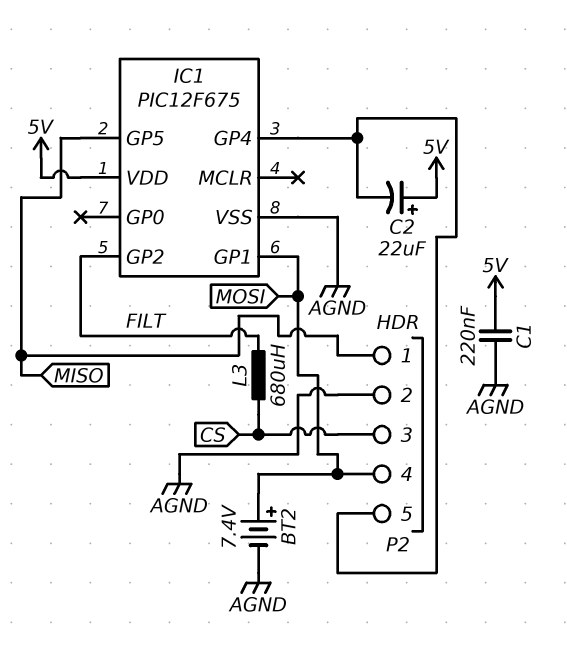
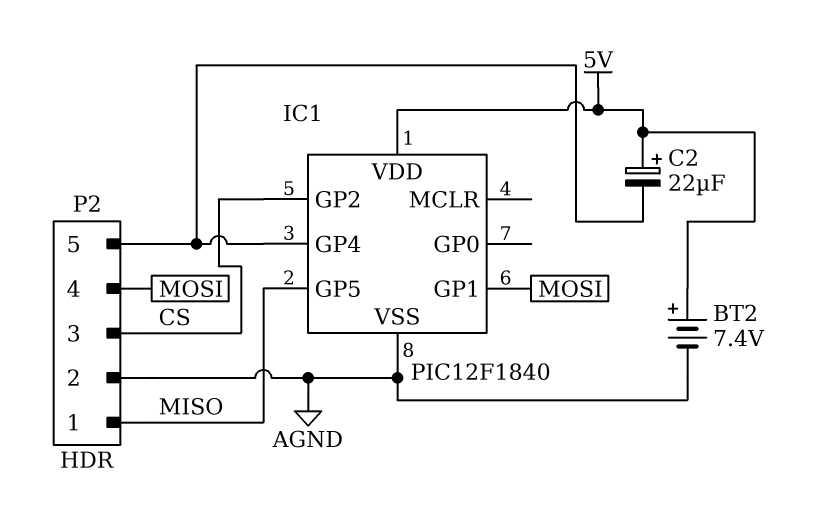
BT2: 7.4V (plus MOSI, minus AGND) -> 7.4V (plus 5V, minus AGND)
C1: 220nF (5V, AGND) -> none
IC1: PIC12F675 -> PIC12F1840
IC1 pin GP2: FILT -> CS
L3: 680uH (CS, FILT) -> none

